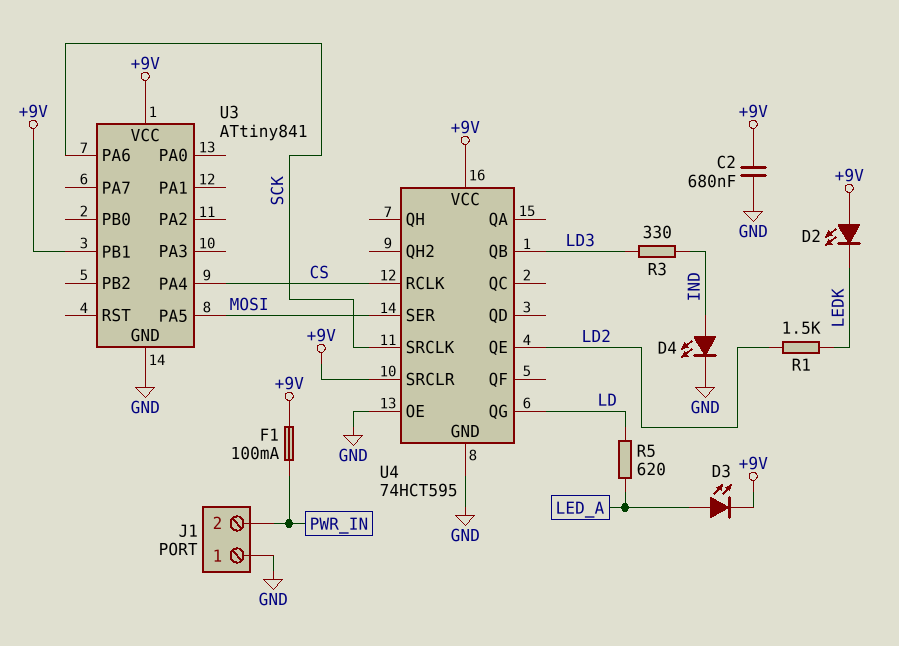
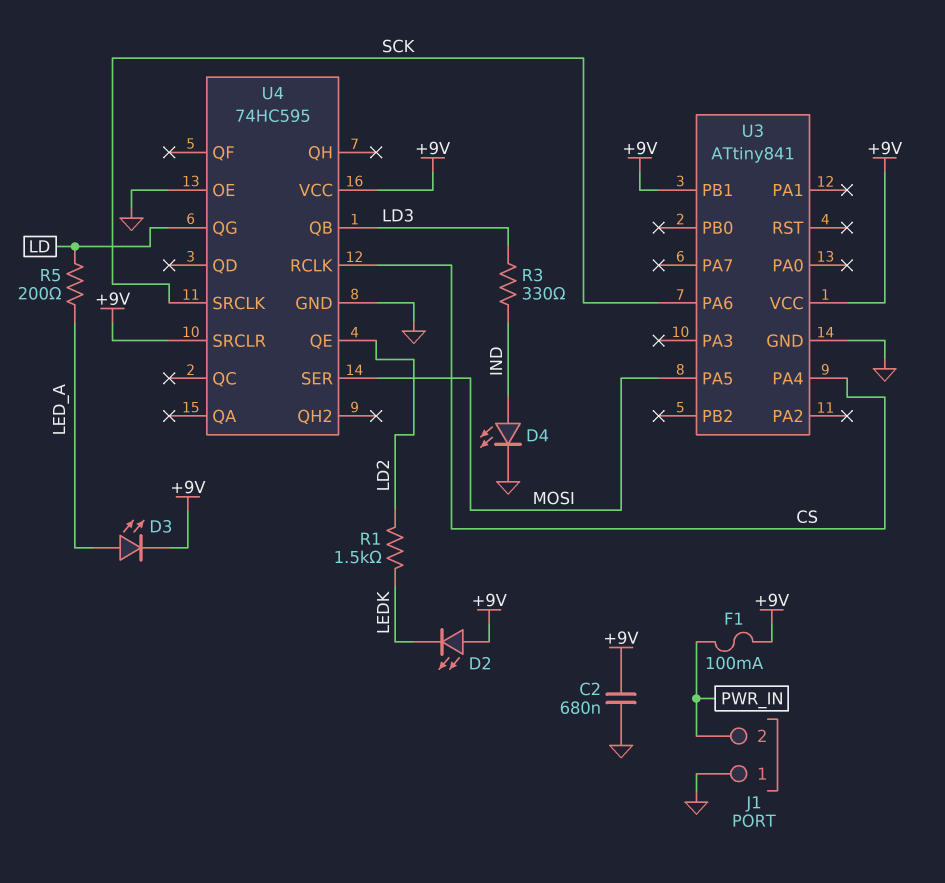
R5: 620 (LD, LED_A) -> 200 (LD, LED_A)
U4: 74HCT595 -> 74HC595

